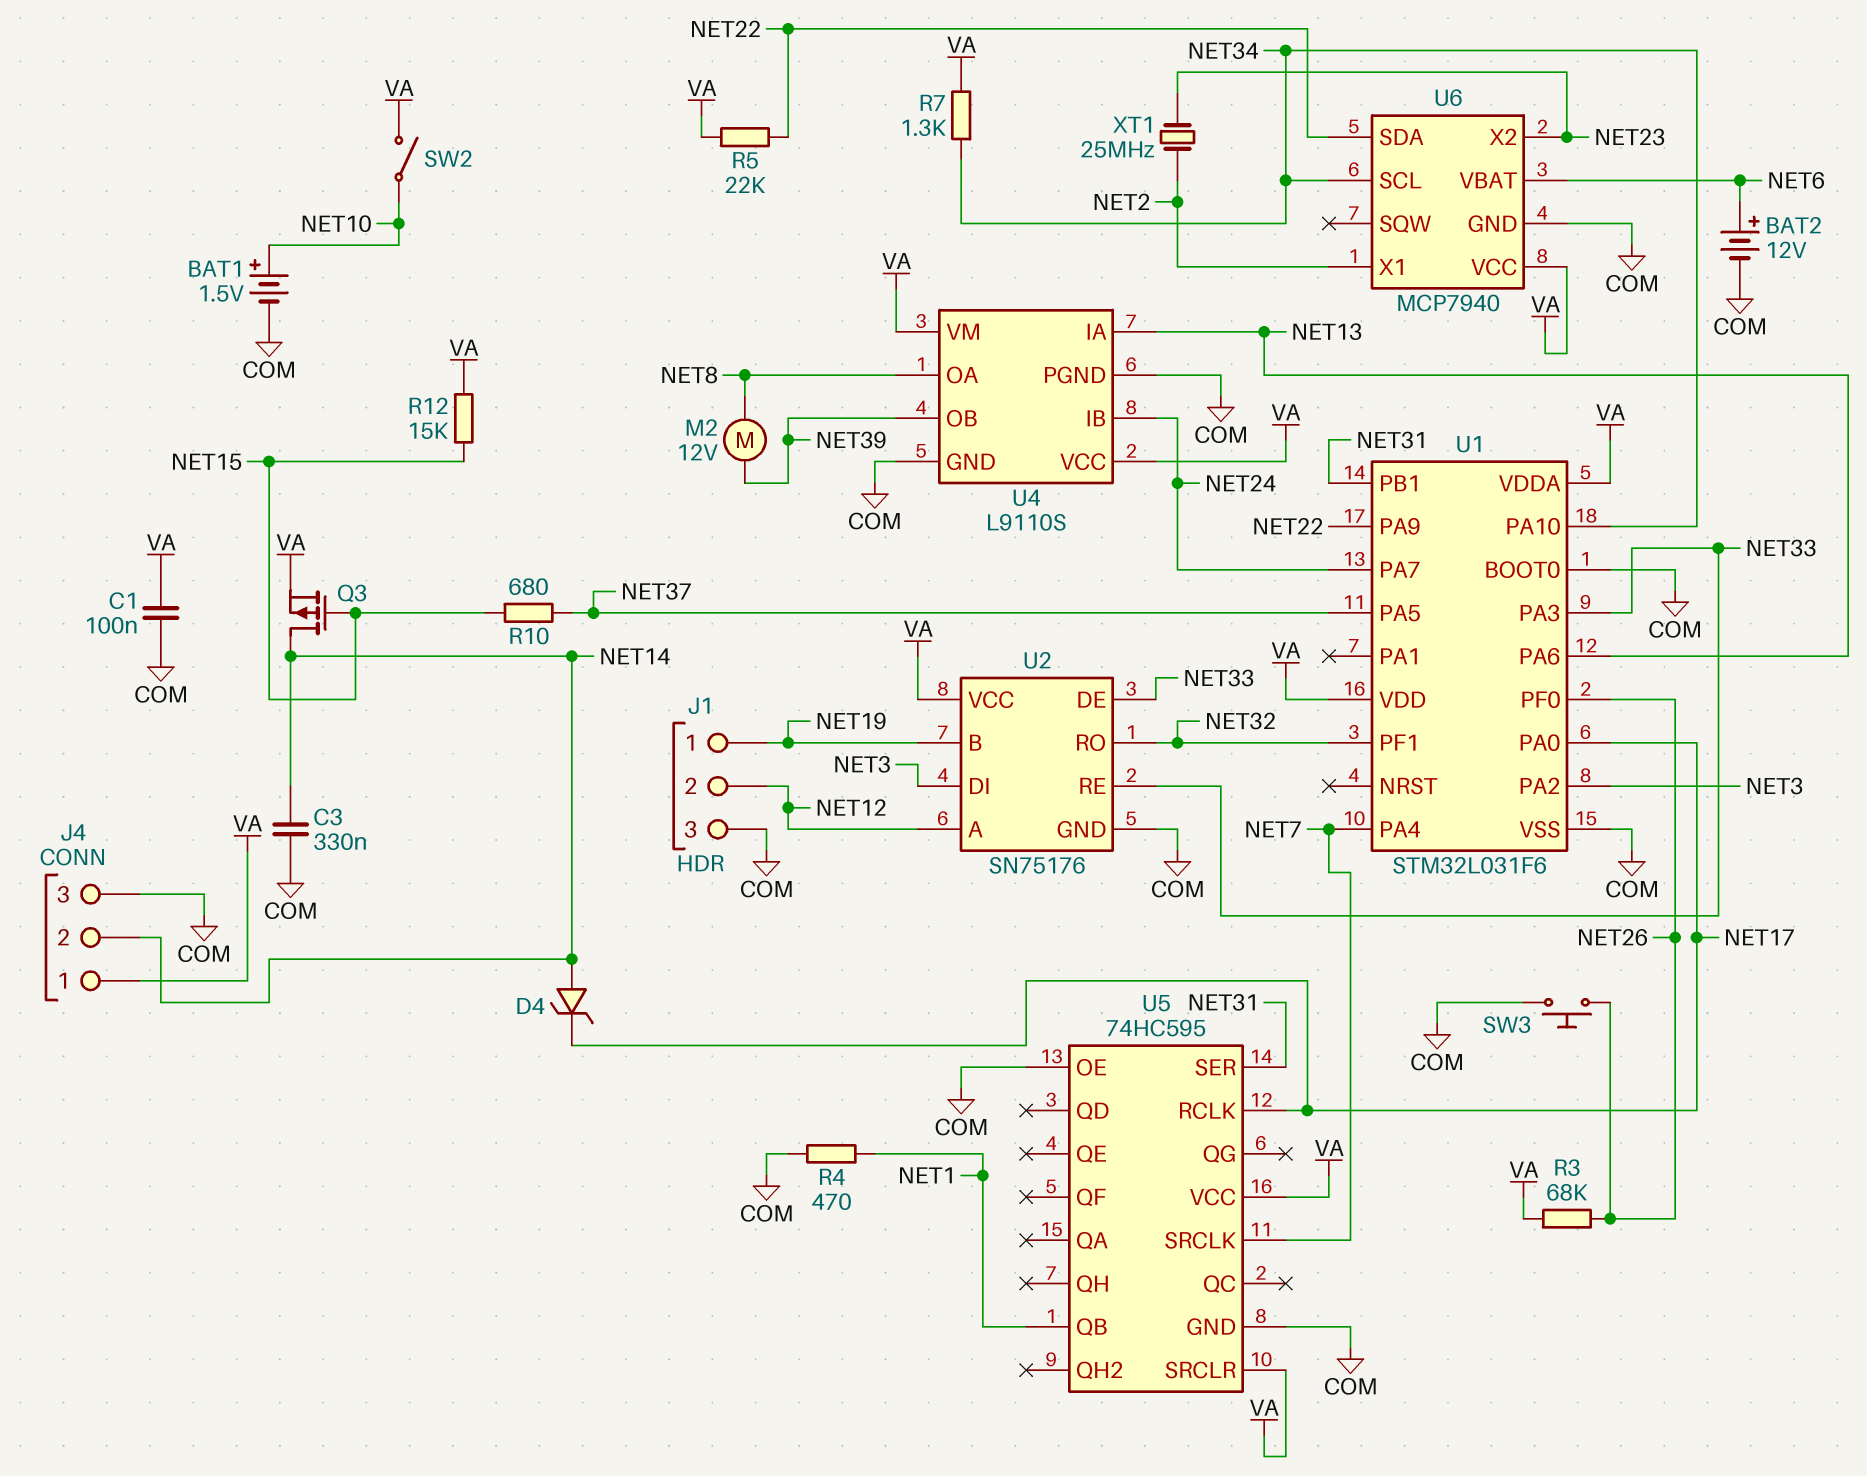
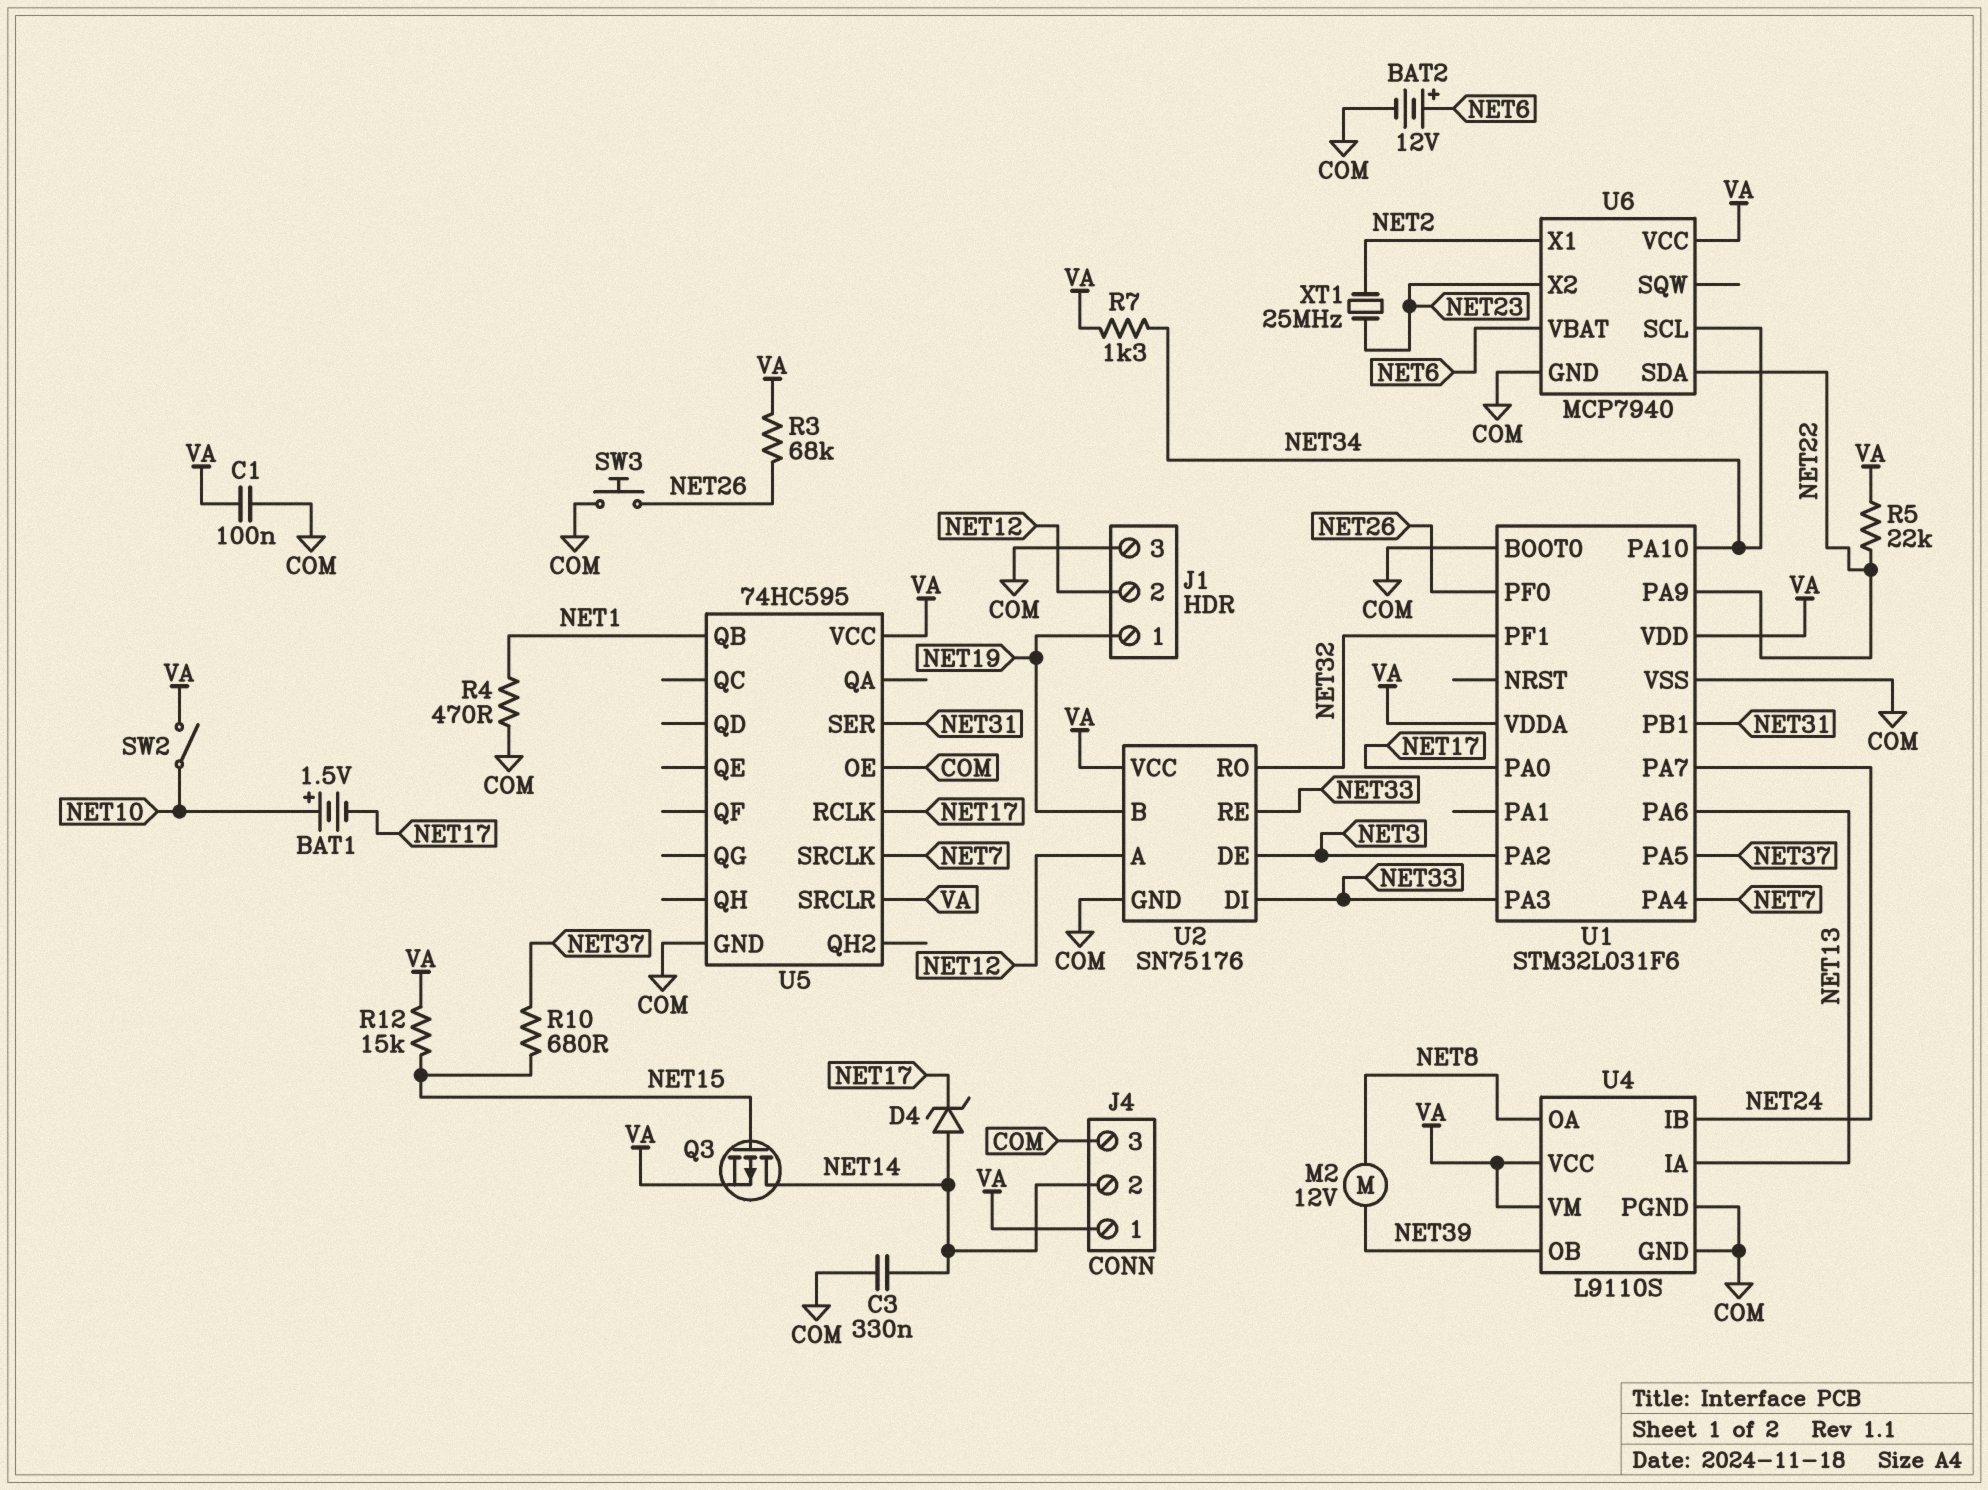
BAT1: 1.5V (plus NET10, minus COM) -> 1.5V (plus NET10, minus NET17)
U2 pin DE: NET33 -> NET3
U2 pin DI: NET3 -> NET33

